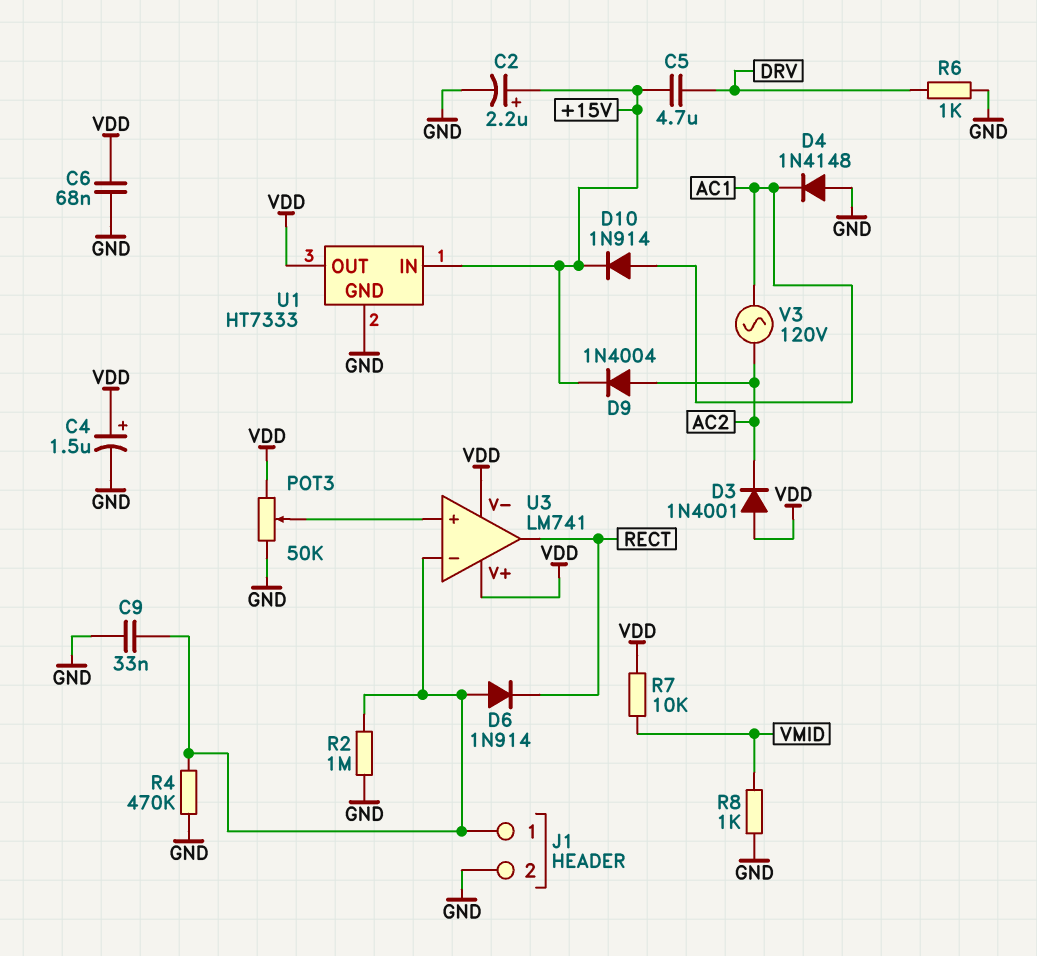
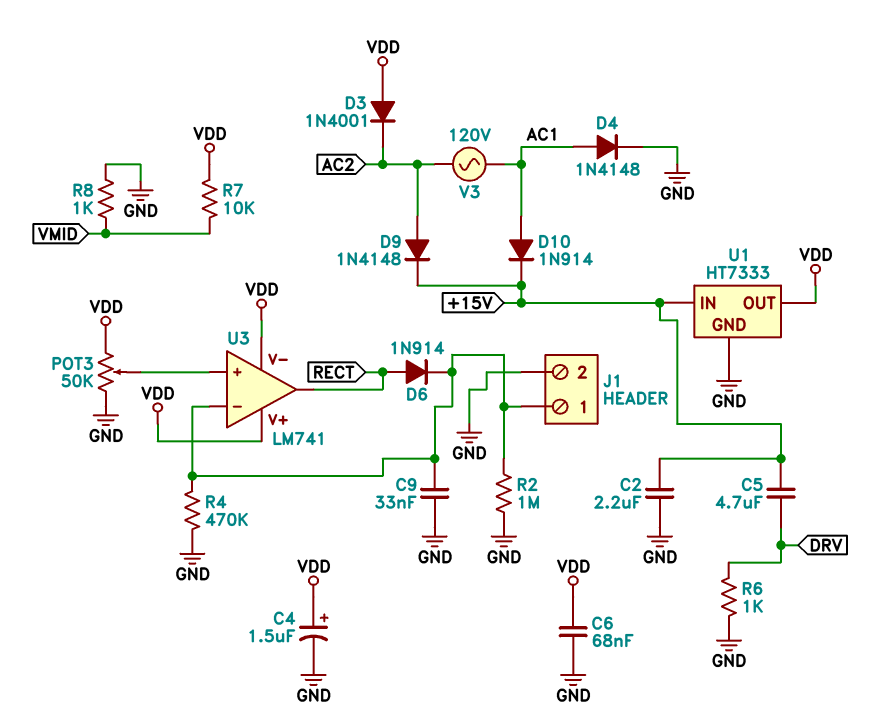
C2: 2.2uF (plus +15V, minus GND) -> 2.2uF (+15V, GND)
D4: diode 1N4148 (A GND, K AC1) -> diode 1N4148 (A AC1, K GND)
D6: diode 1N914 (A J1/1, K RECT) -> diode 1N914 (A RECT, K J1/1)
D9: diode 1N4004 (A AC2, K +15V) -> diode 1N4148 (A AC2, K +15V)

